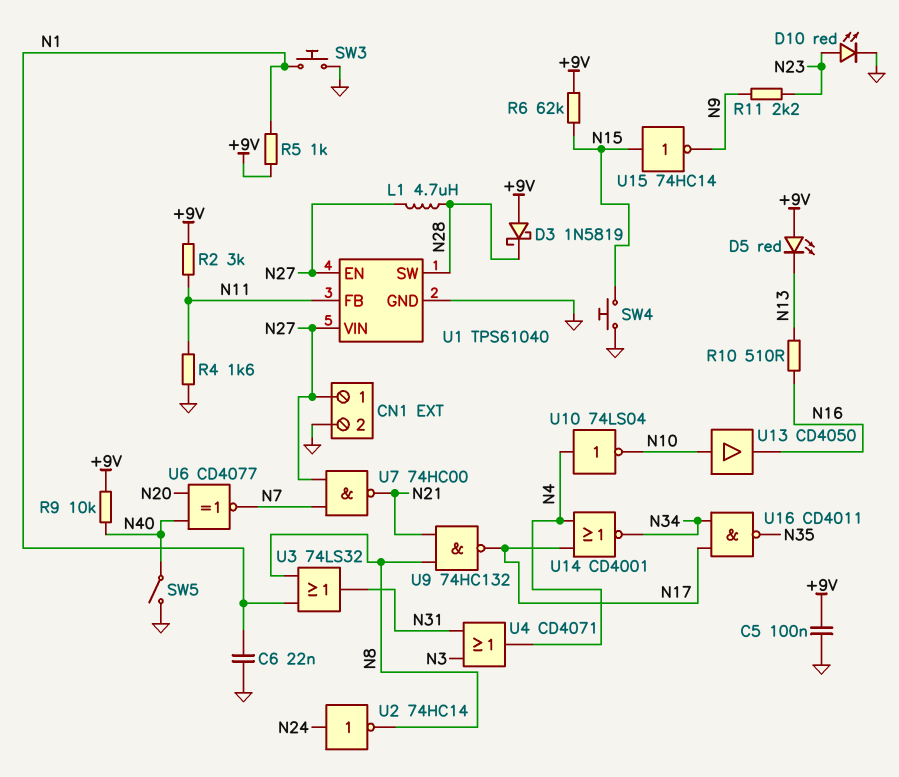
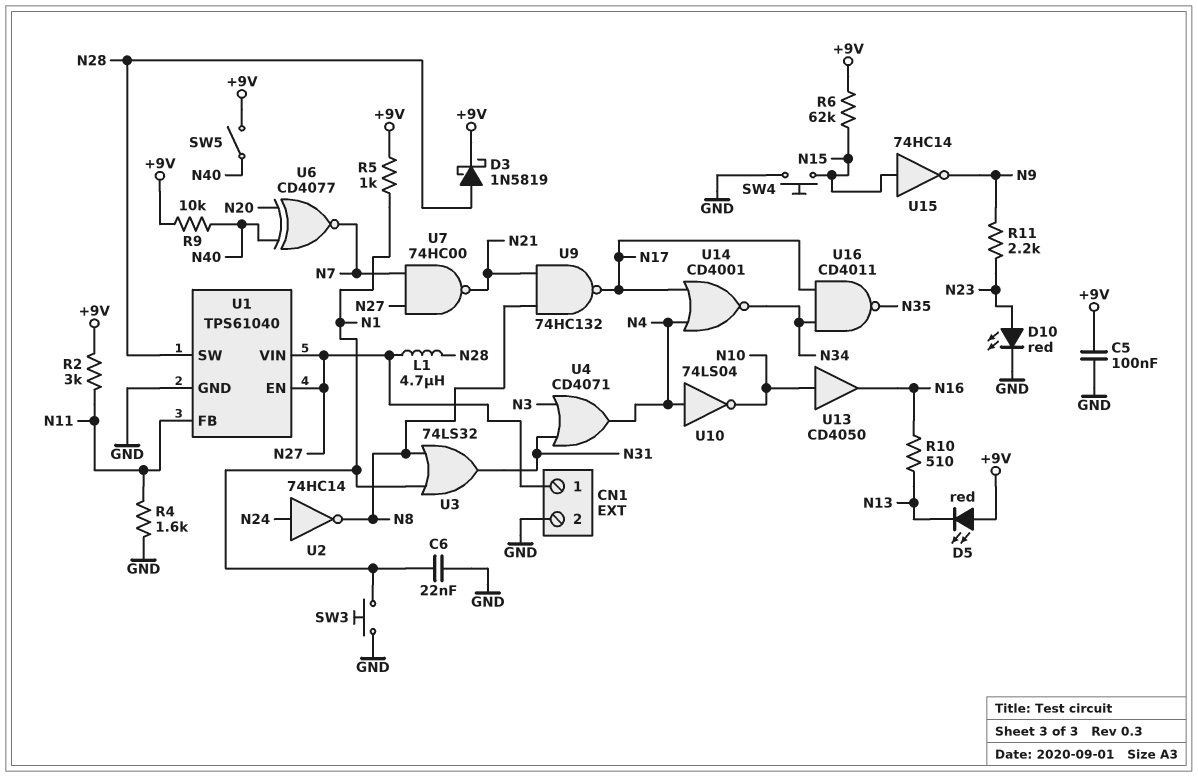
D3: schottky 1N5819 (A +9V, K N28) -> schottky 1N5819 (A N28, K +9V)
SW5: switch (GND, N40) -> switch (+9V, N40)

